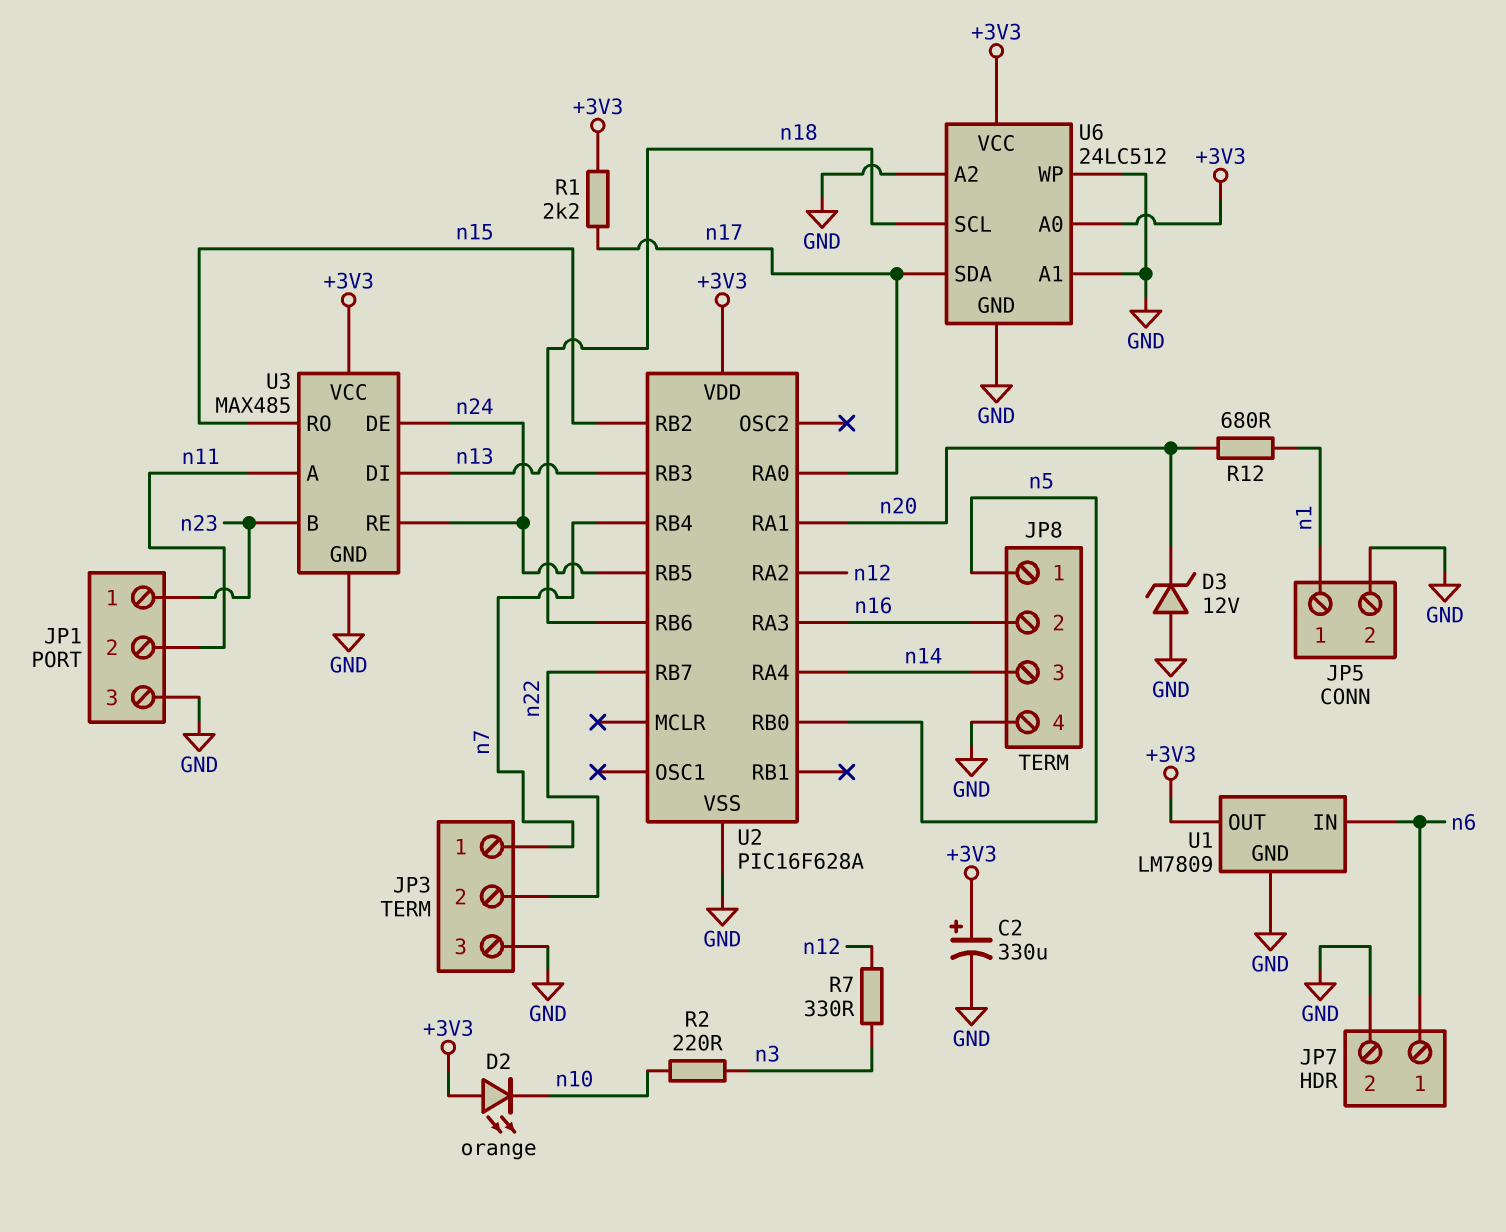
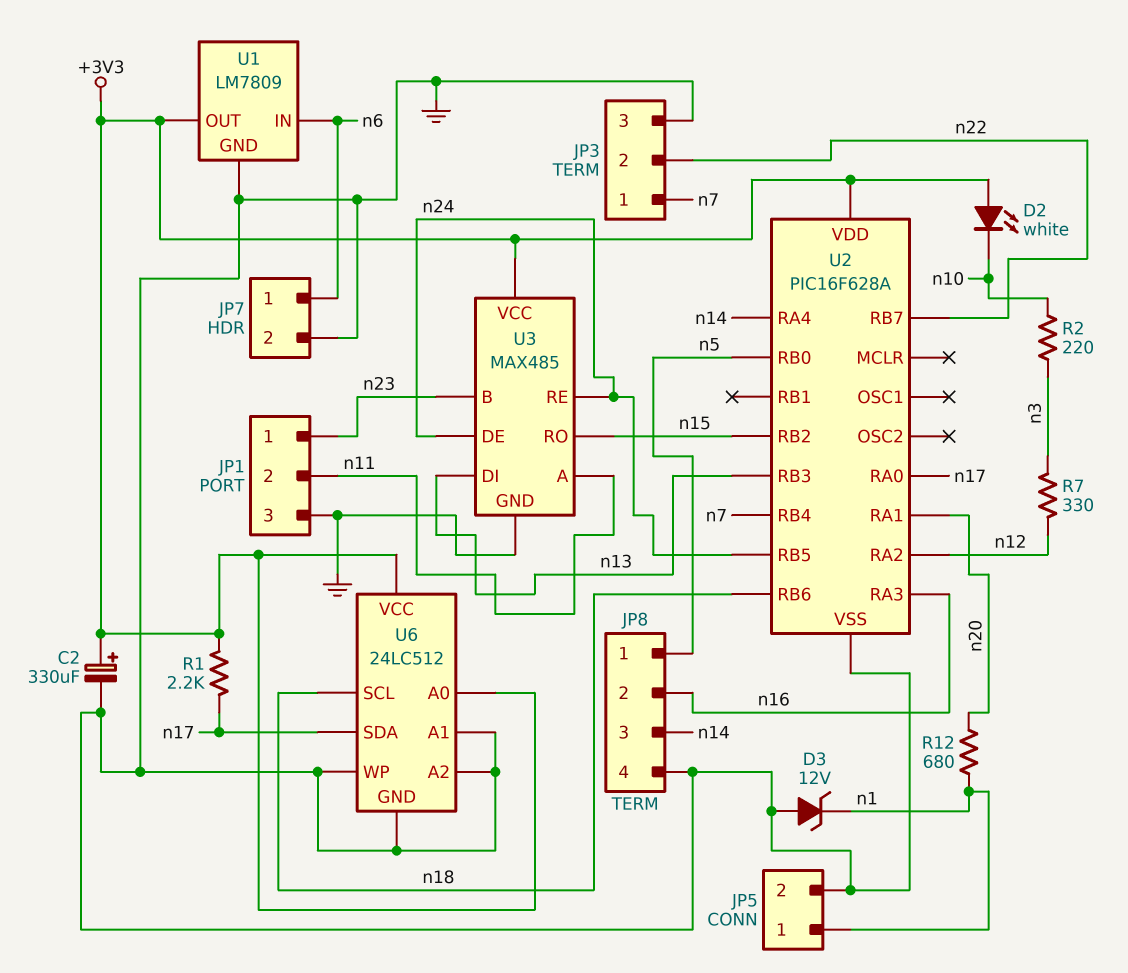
D2: LED orange (A +3V3, K n10) -> LED white (A +3V3, K n10)
D3: zener 12V (A GND, K n20) -> zener 12V (A GND, K n1)

